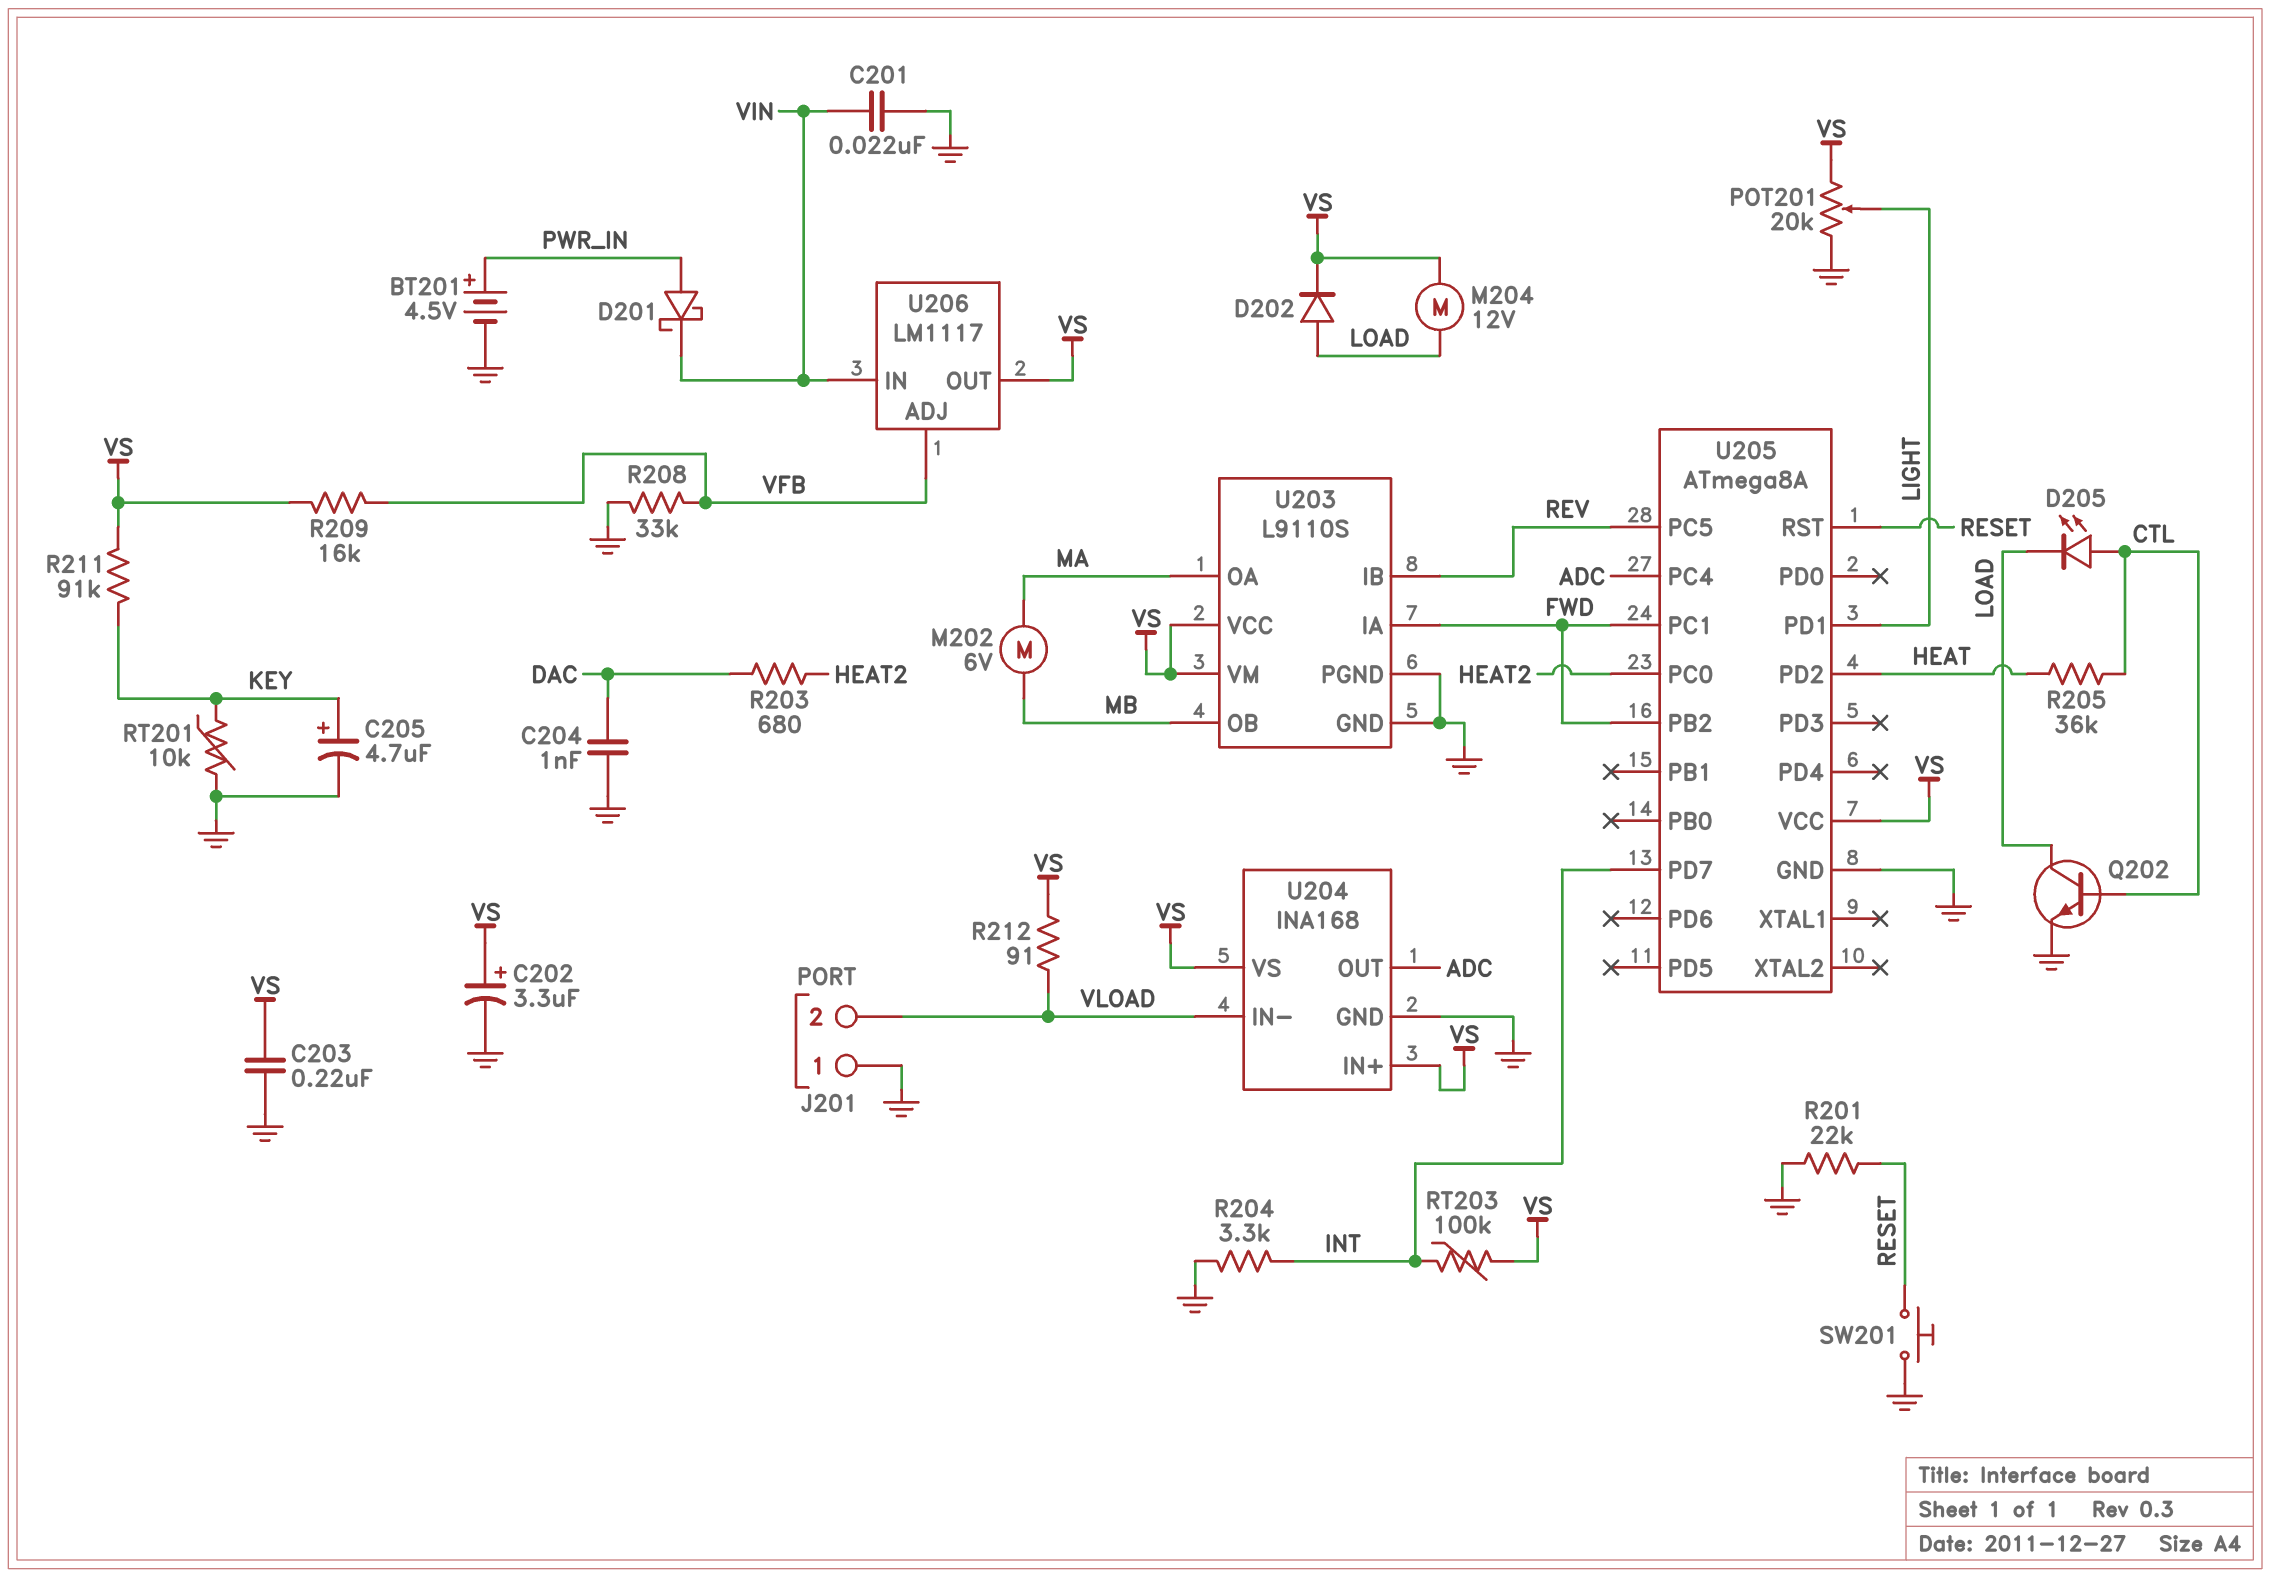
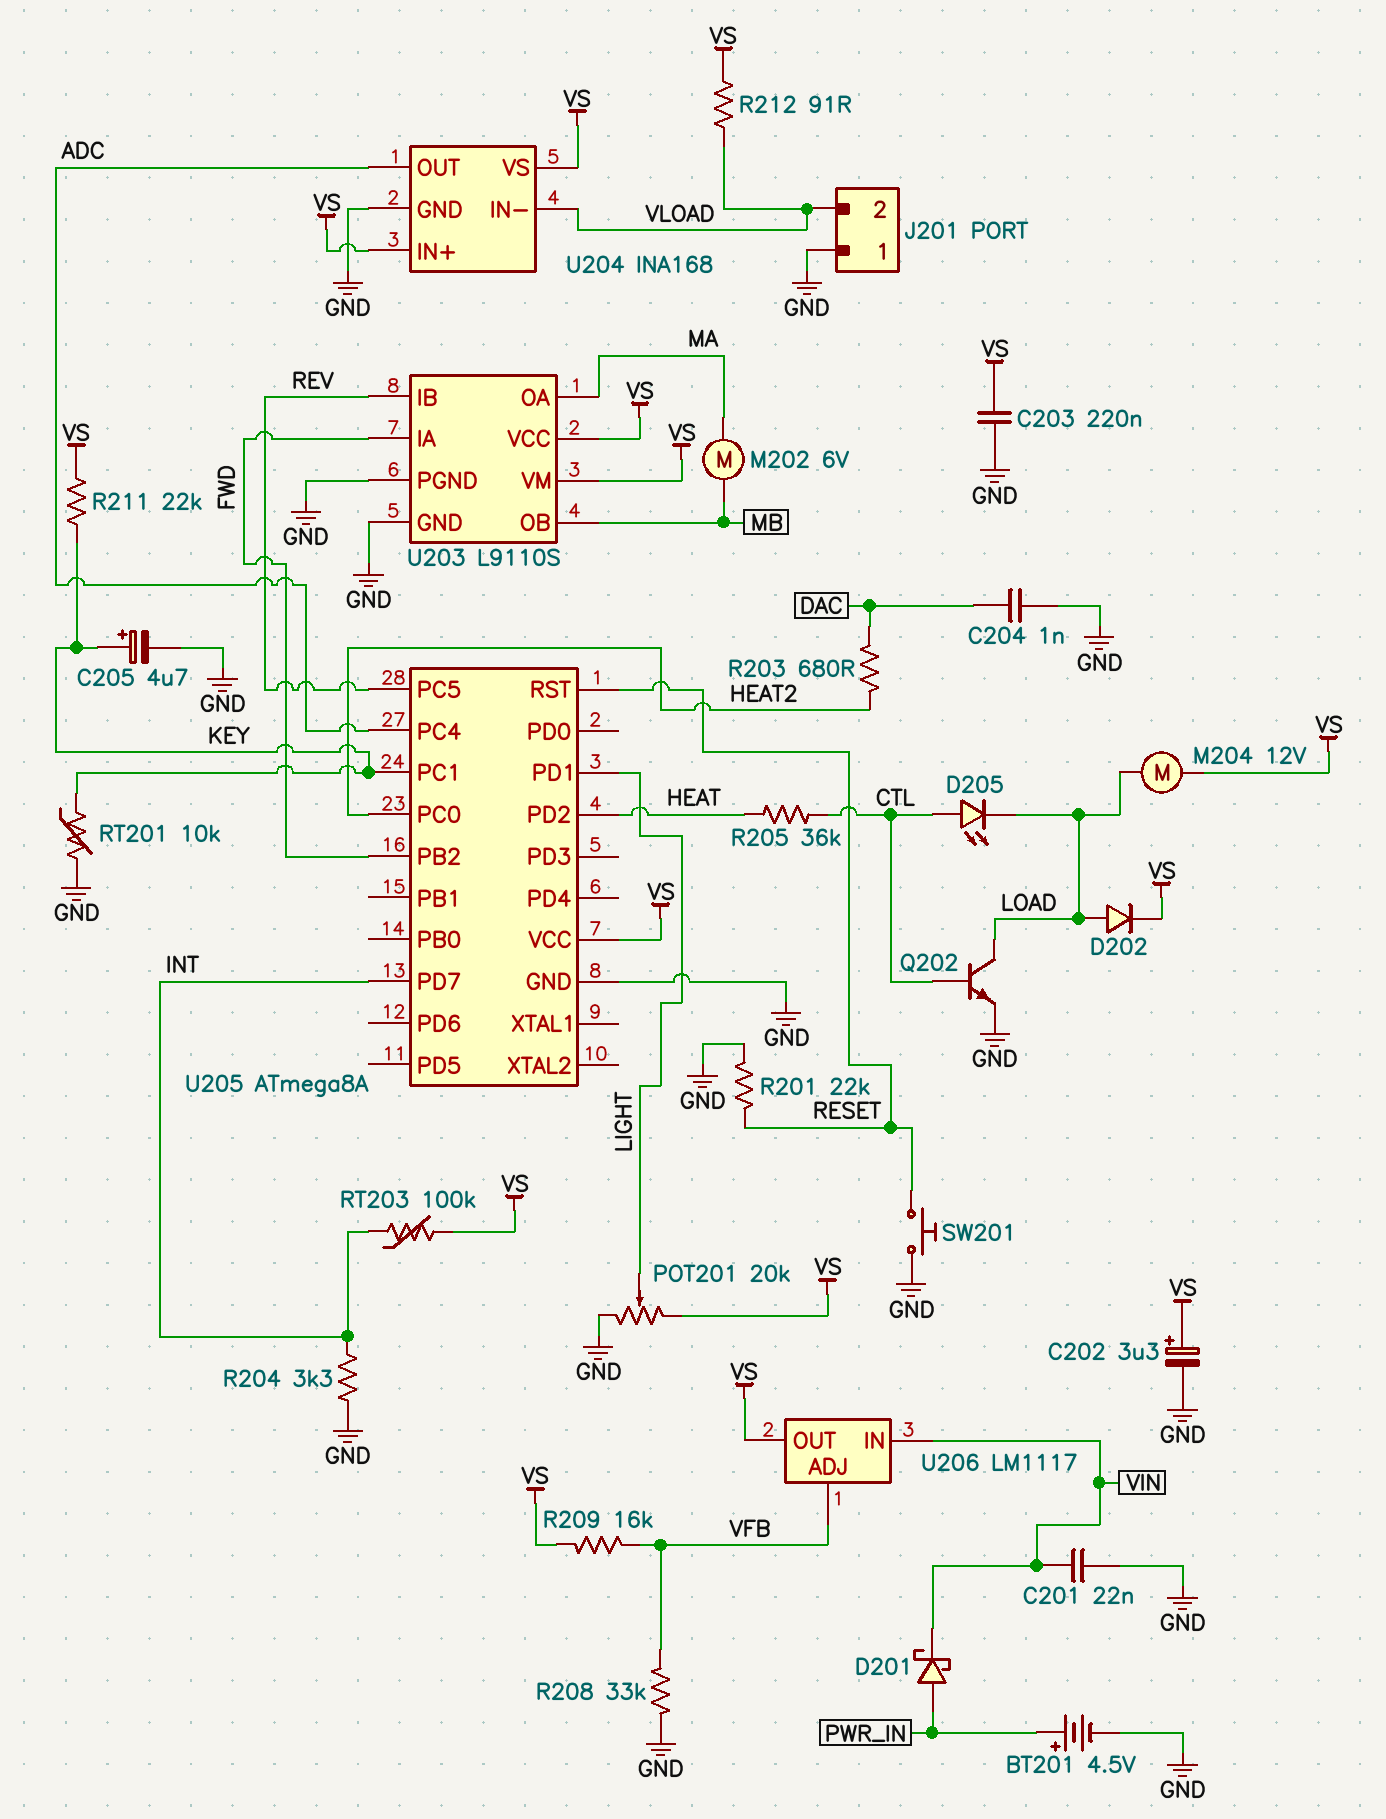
R211: 91k (KEY, VS) -> 22k (KEY, VS)
U205 pin PC1: FWD -> KEY

